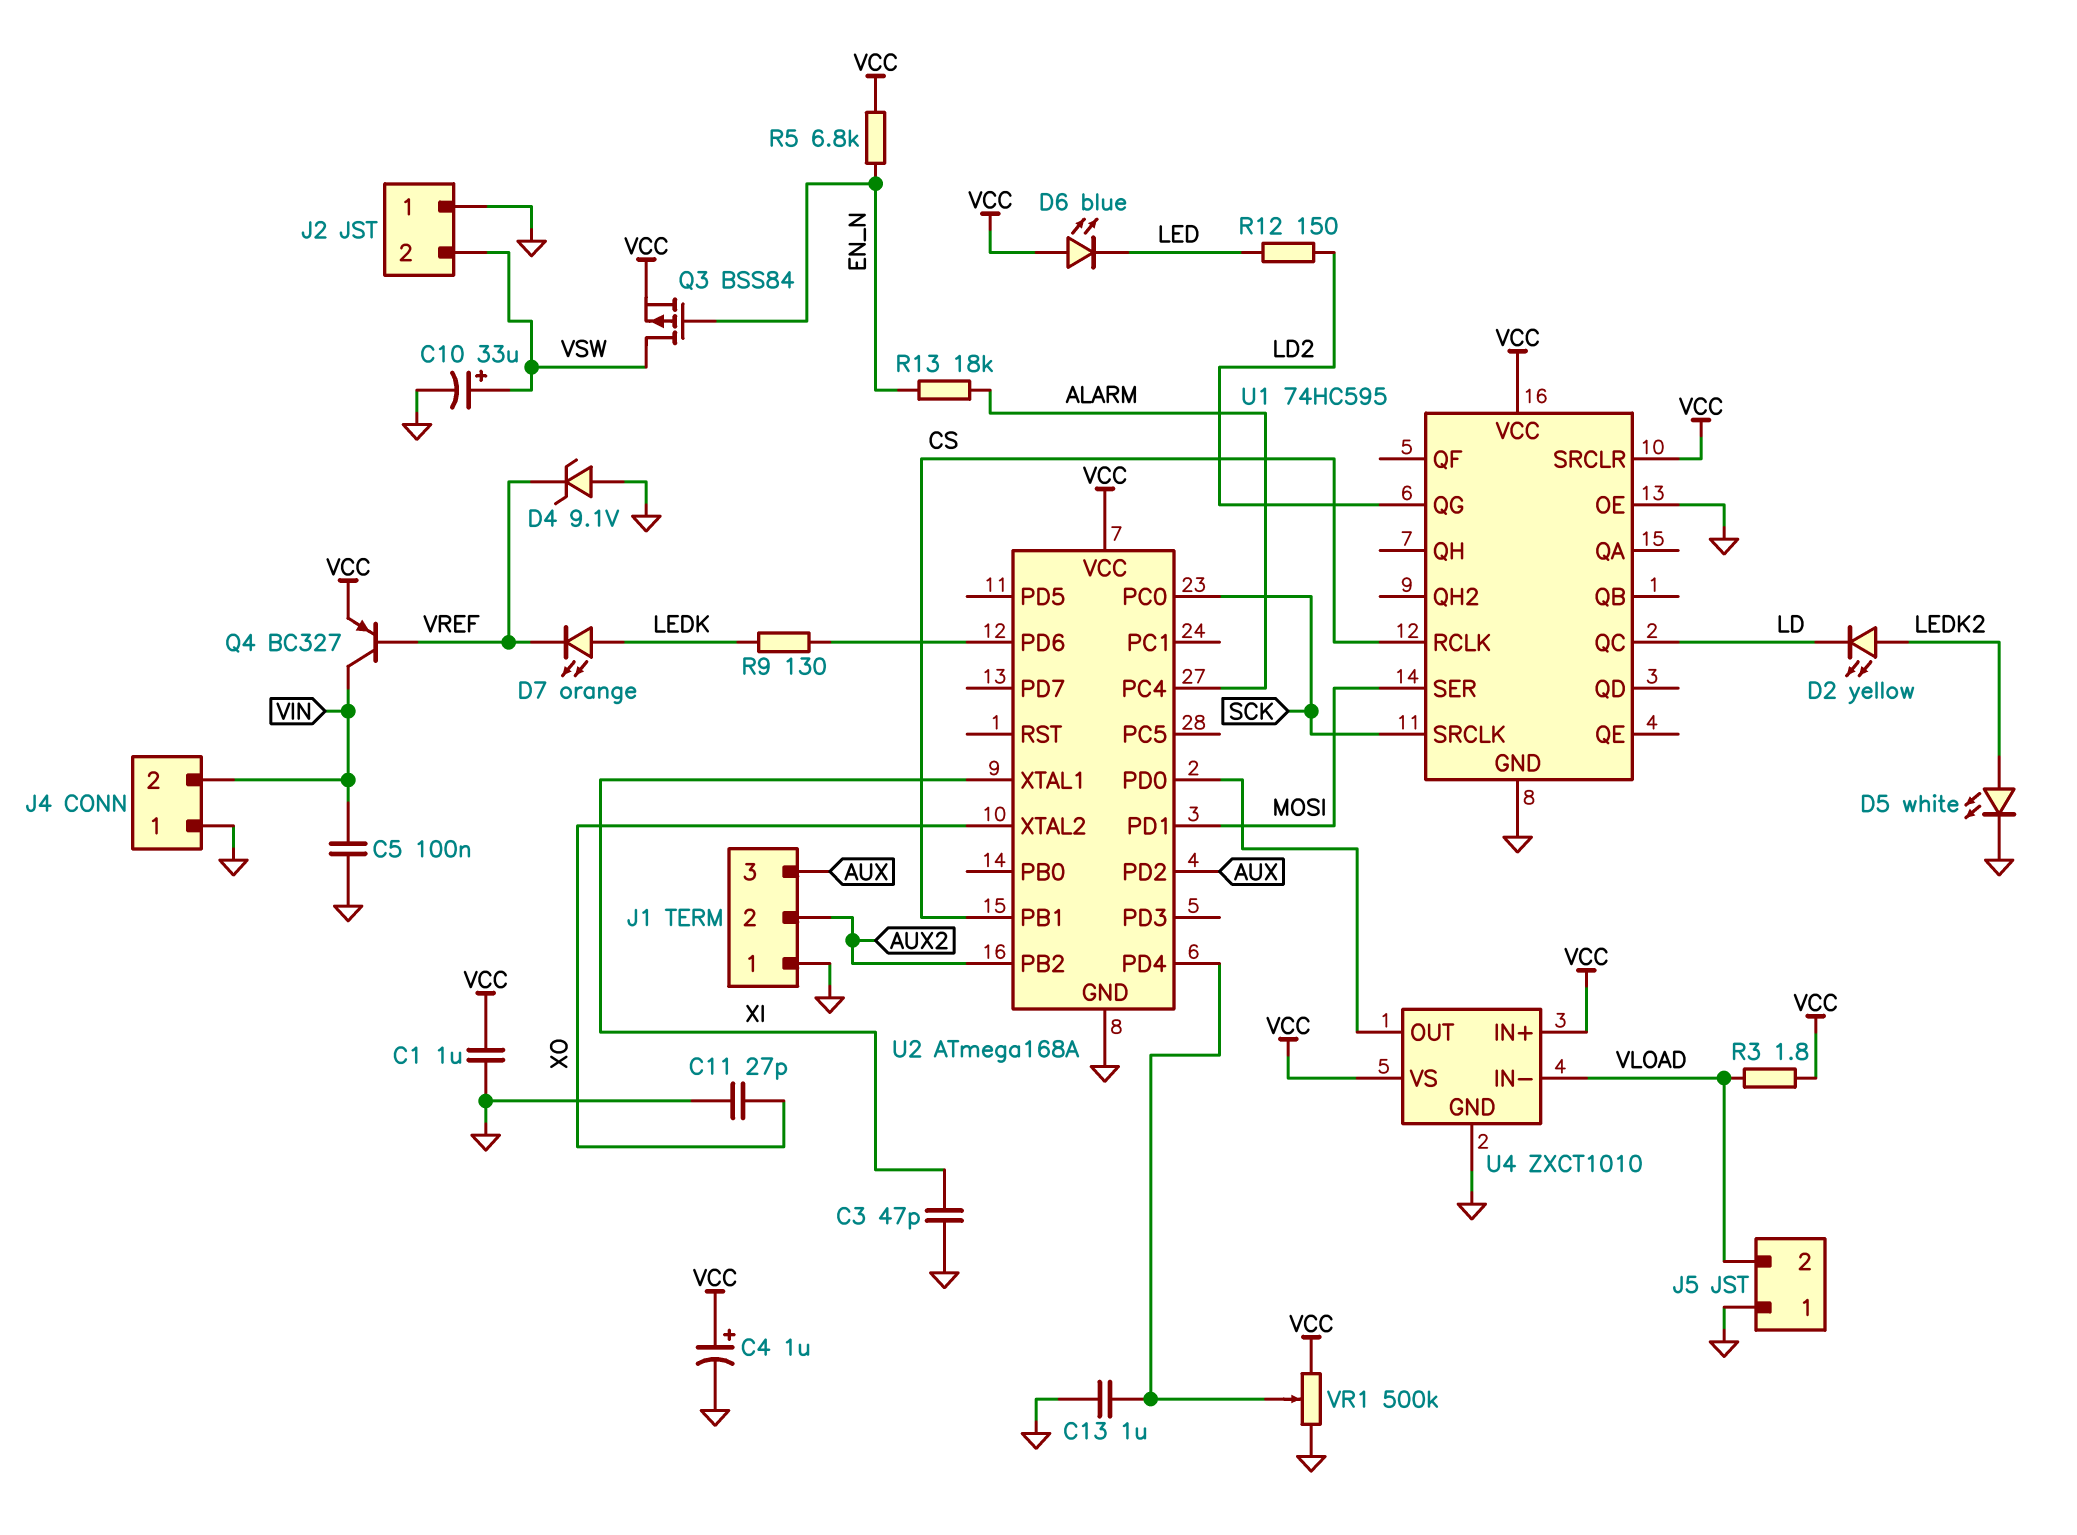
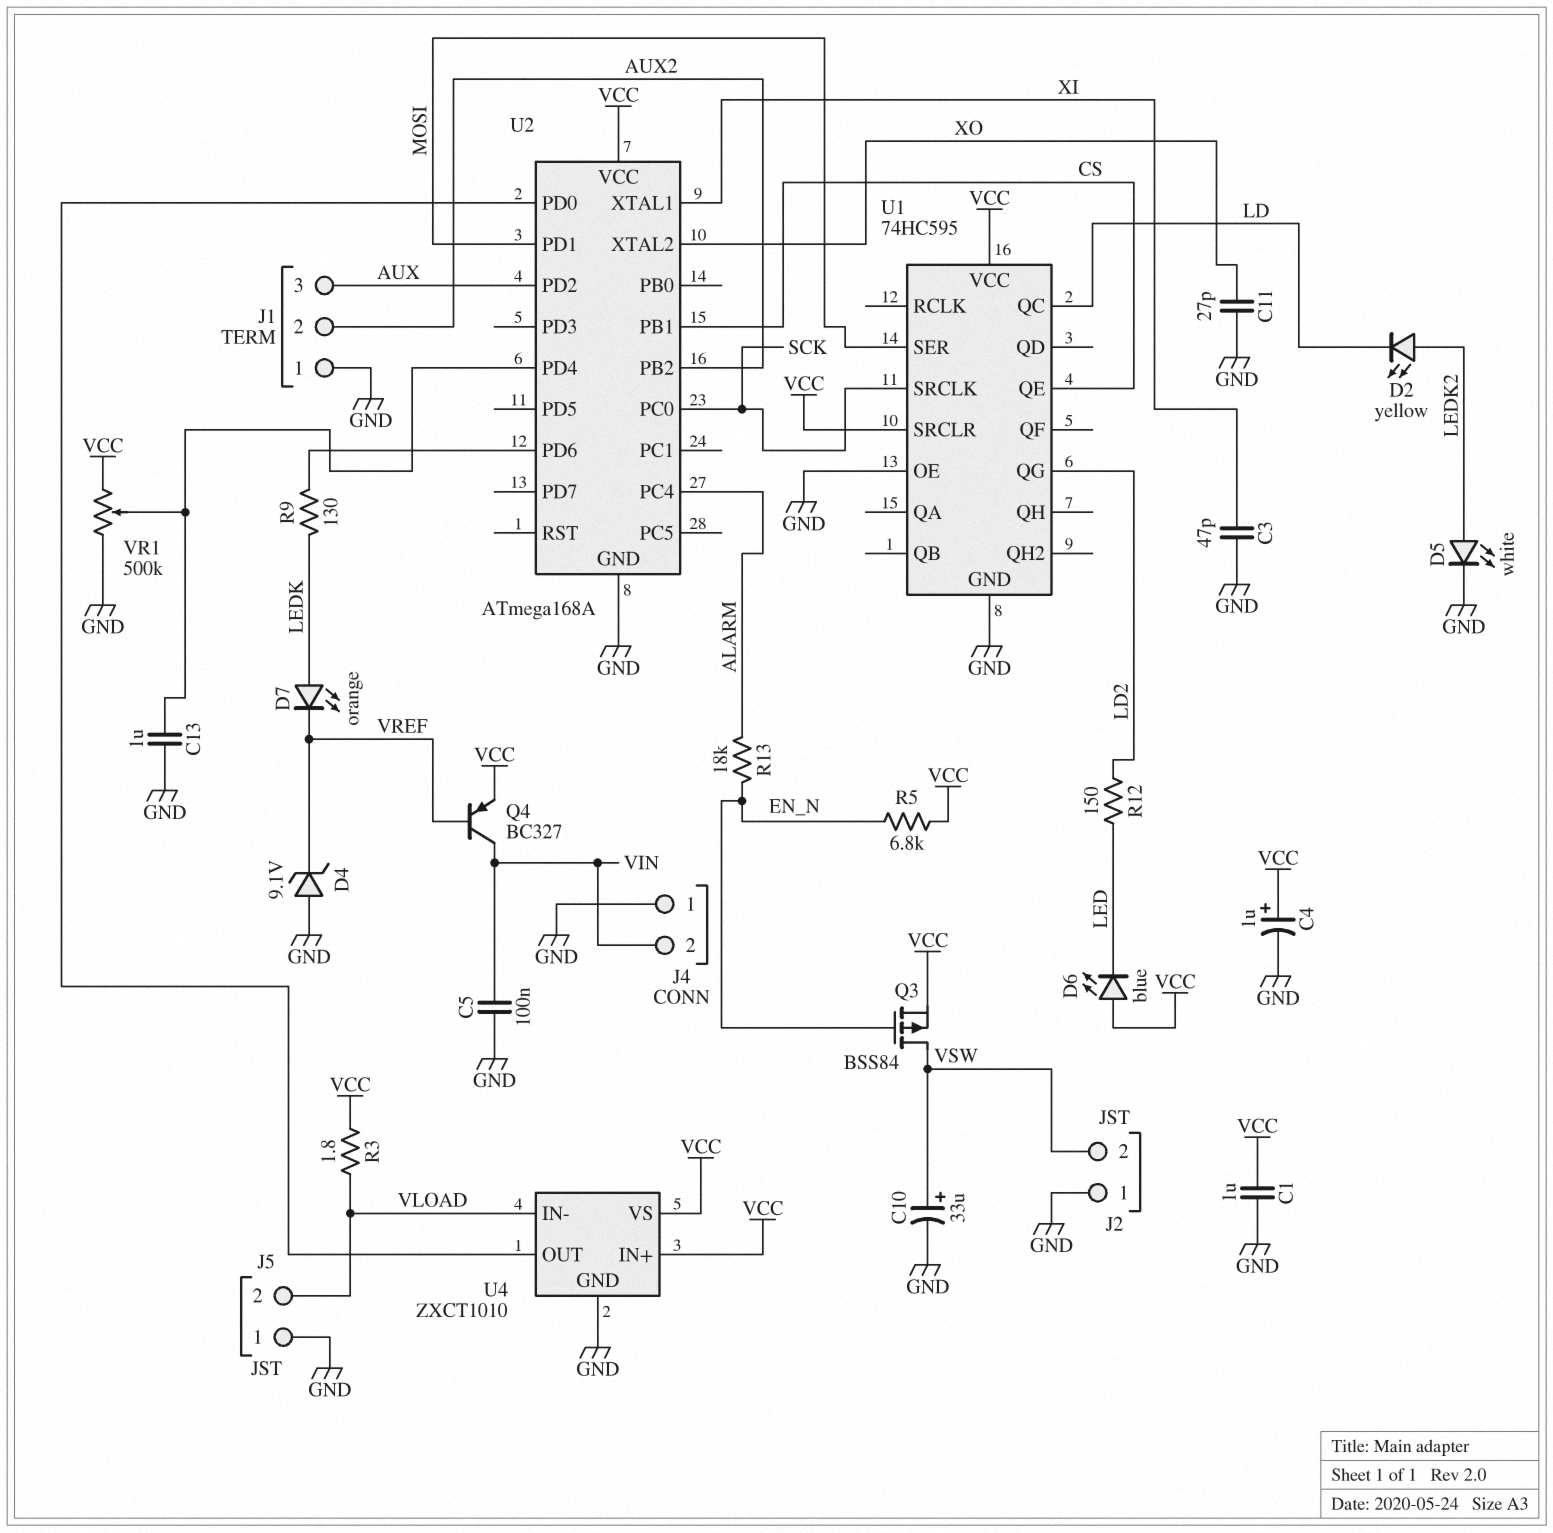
U1 pin QE: none -> CS
U1 pin RCLK: CS -> none

